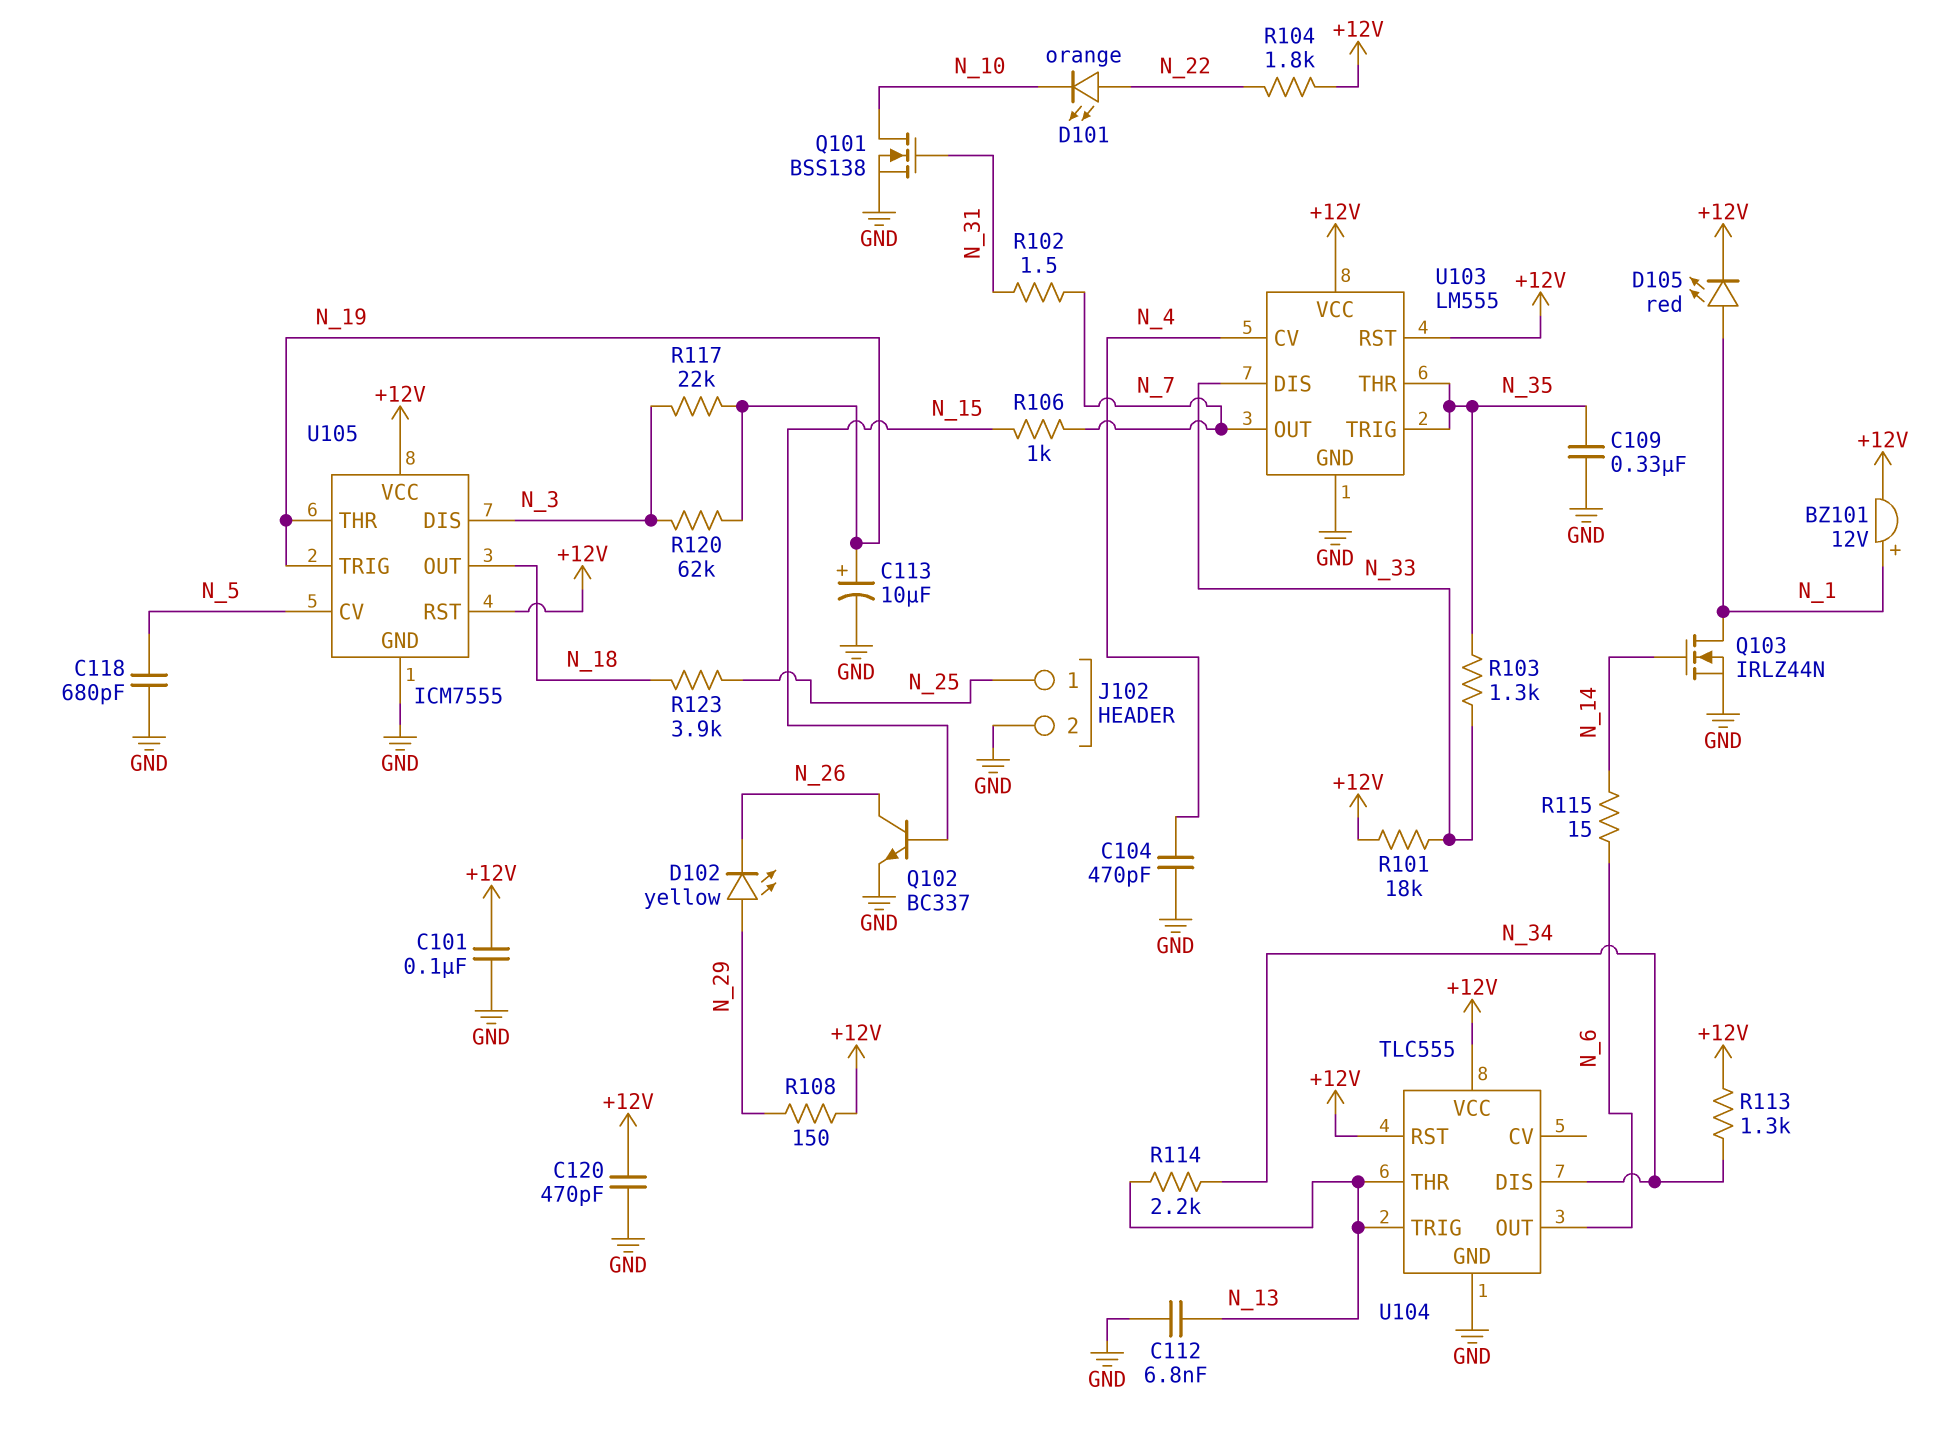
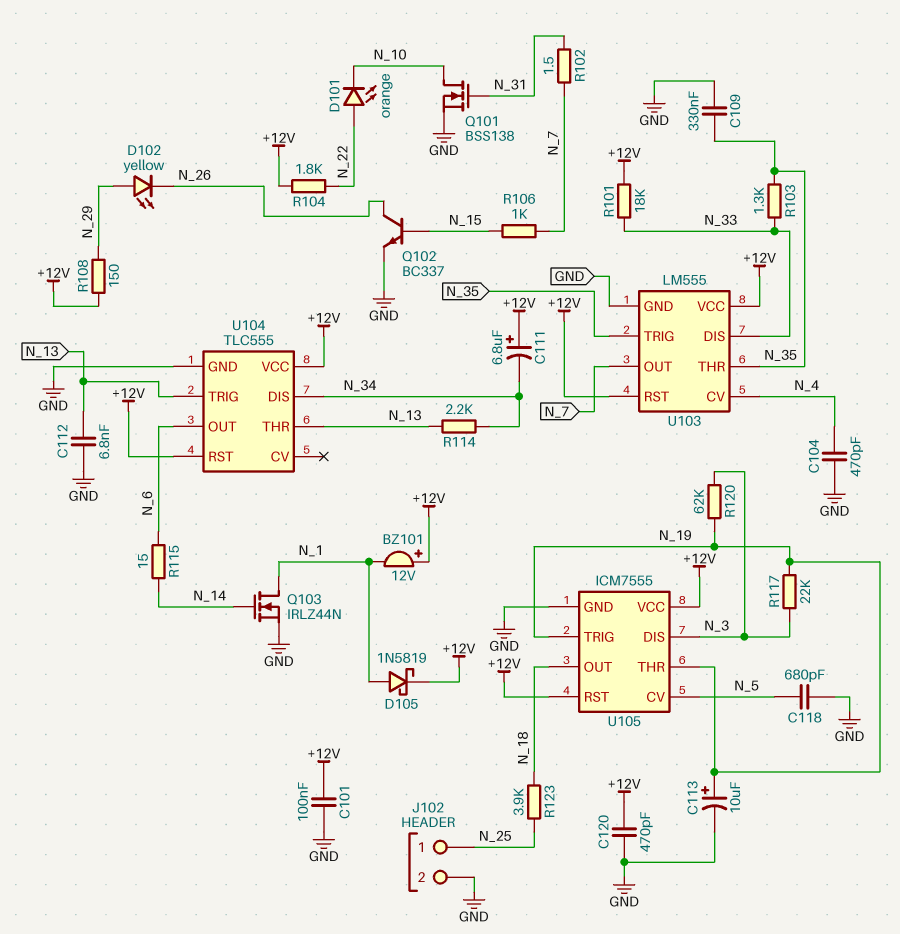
BZ101: buzzer 12V (plus N_1, minus +12V) -> buzzer 12V (plus +12V, minus N_1)
C111: none -> 6.8uF (plus +12V, minus N_34)
D105: LED red (A N_1, K +12V) -> schottky 1N5819 (A N_1, K +12V)
R113: 1.3k (+12V, N_34) -> none

